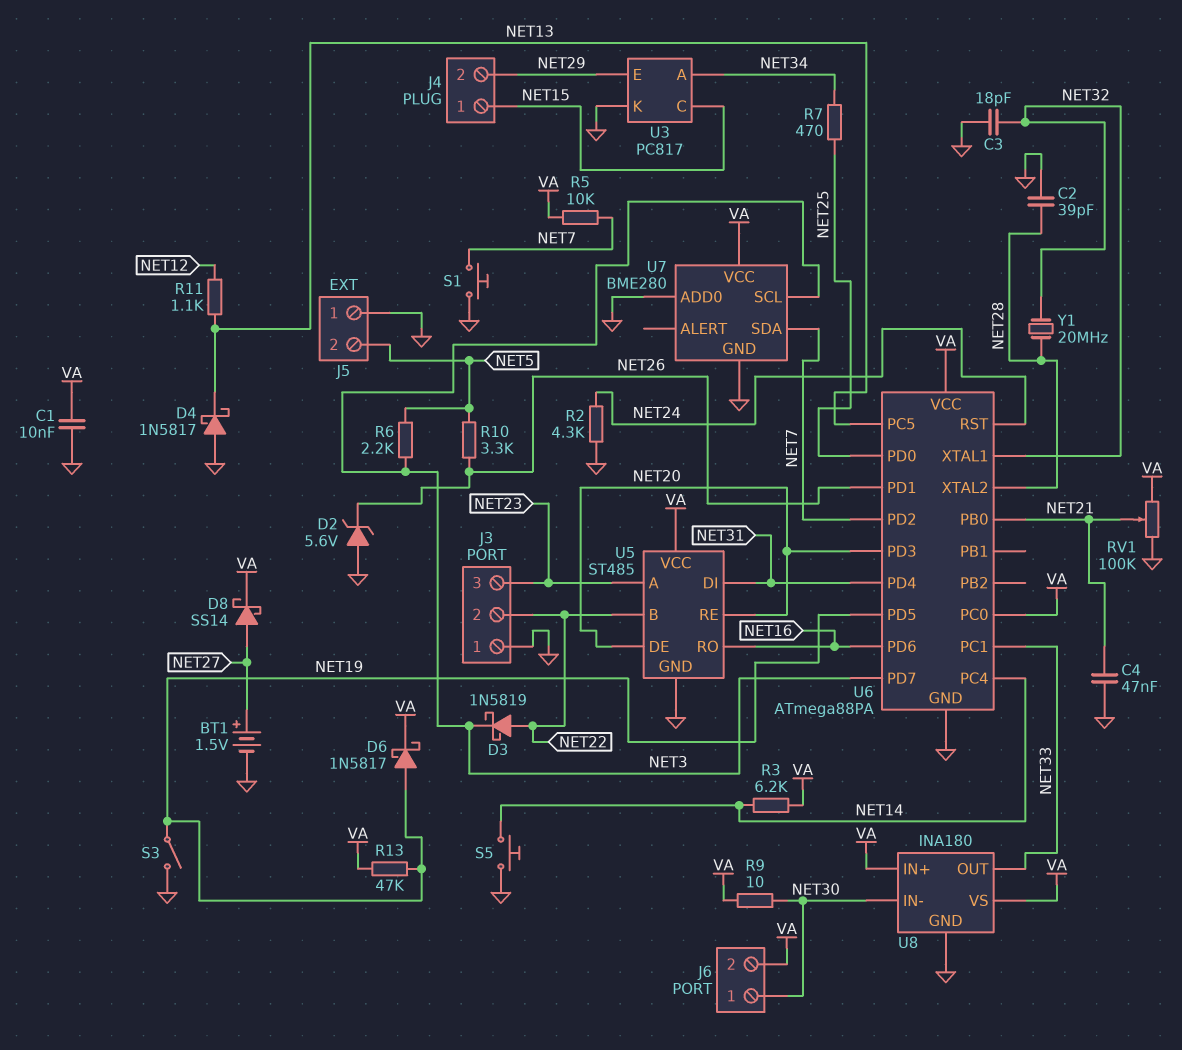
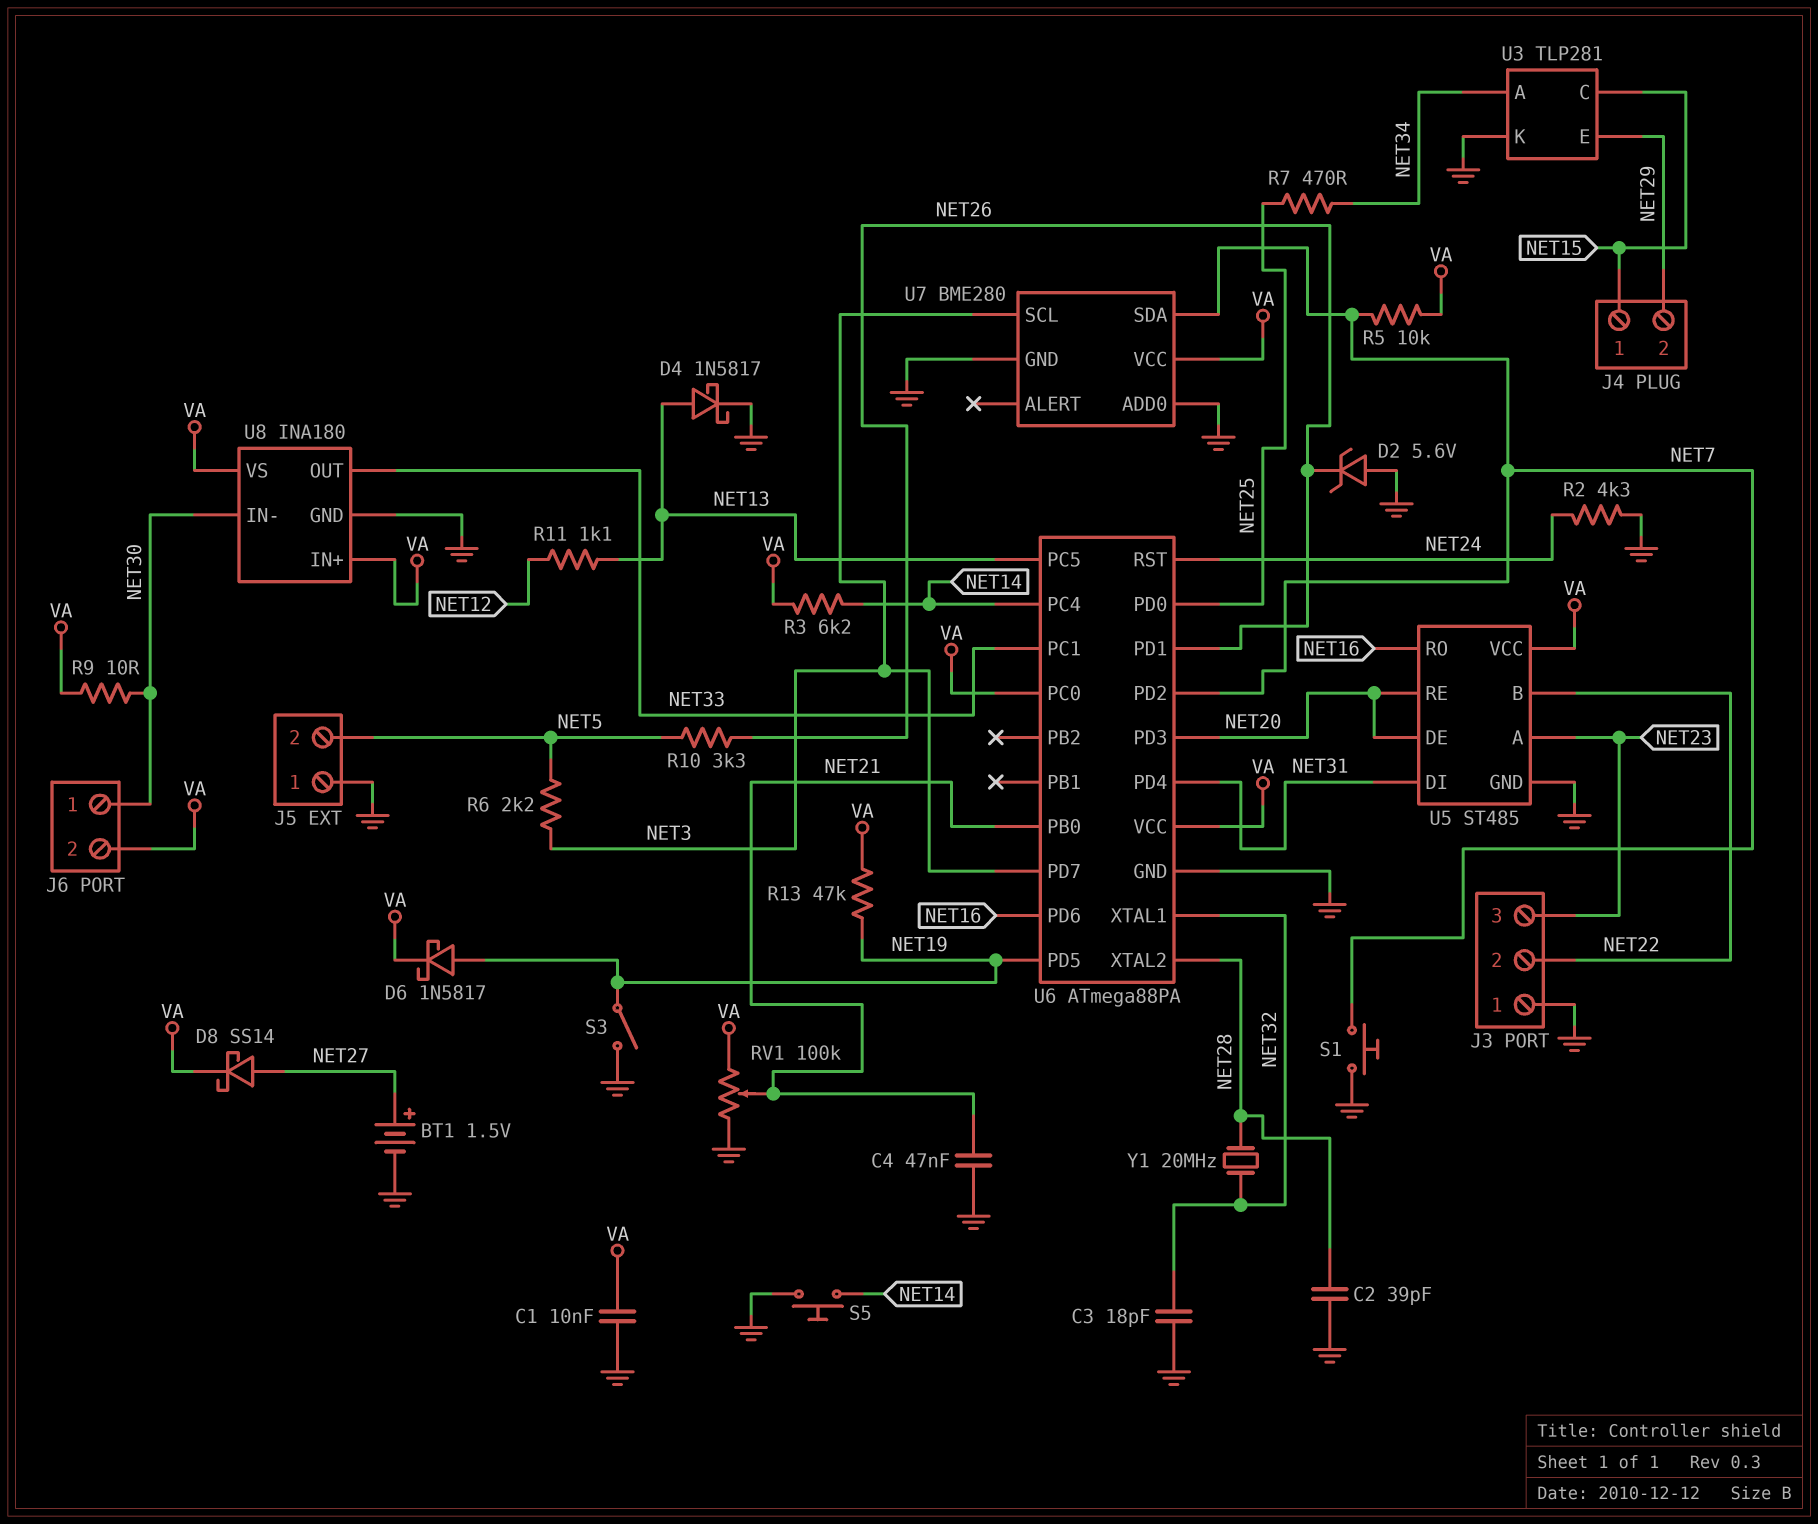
D3: schottky 1N5819 (A NET22, K NET3) -> none
D4: schottky 1N5817 (A GND, K NET13) -> schottky 1N5817 (A NET13, K GND)
U3: PC817 -> TLP281

